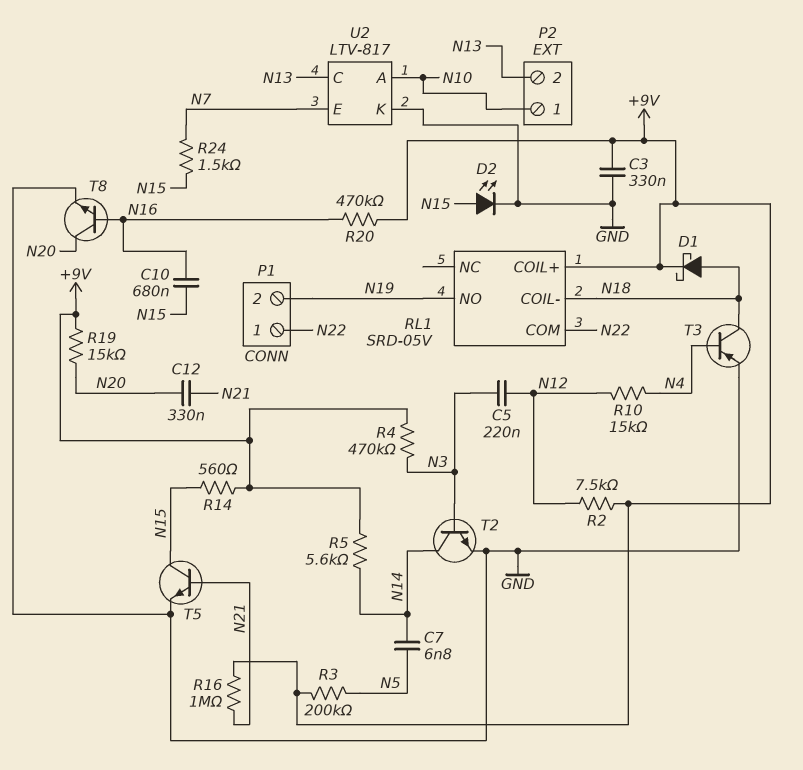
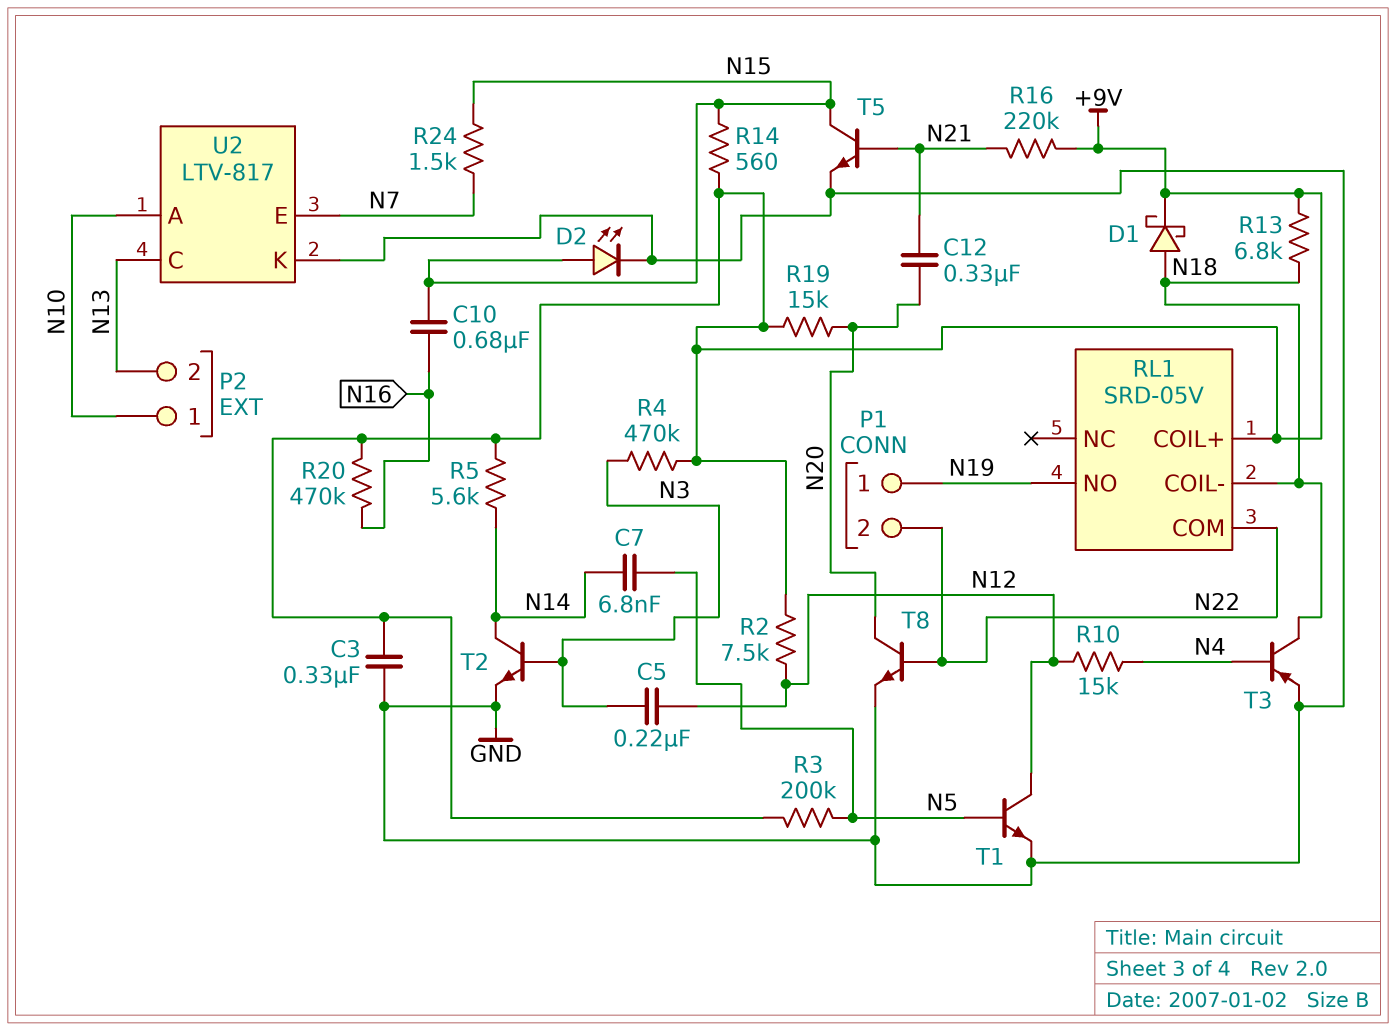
P1 pin 1: N22 -> N19
P1 pin 2: N19 -> N22
R13: none -> 6.8k (+9V, N18)
R16: 1M (+9V, N21) -> 220k (+9V, N21)
T1: none -> NPN (B N5, C N12, E GND)
T8: NPN (B N16, C N20, E GND) -> NPN (B N22, C N20, E GND)

